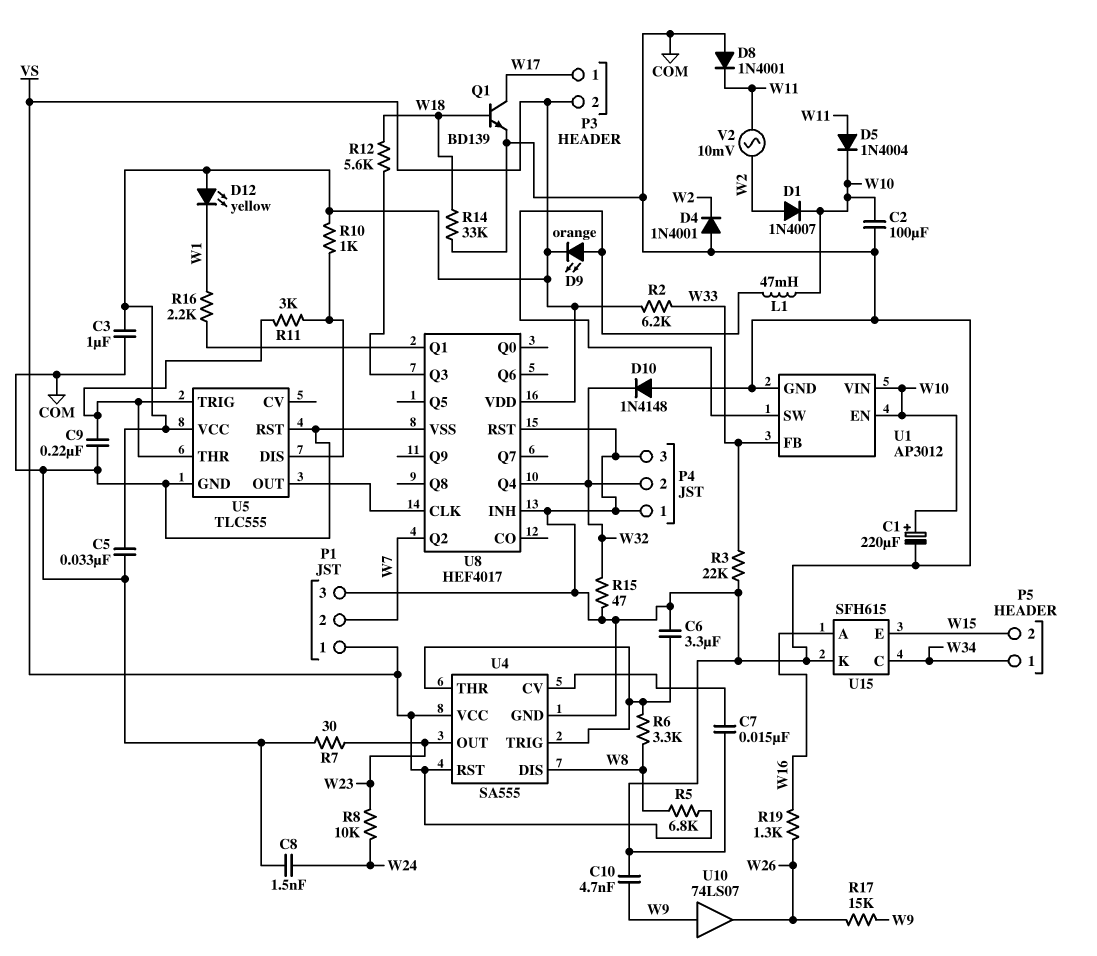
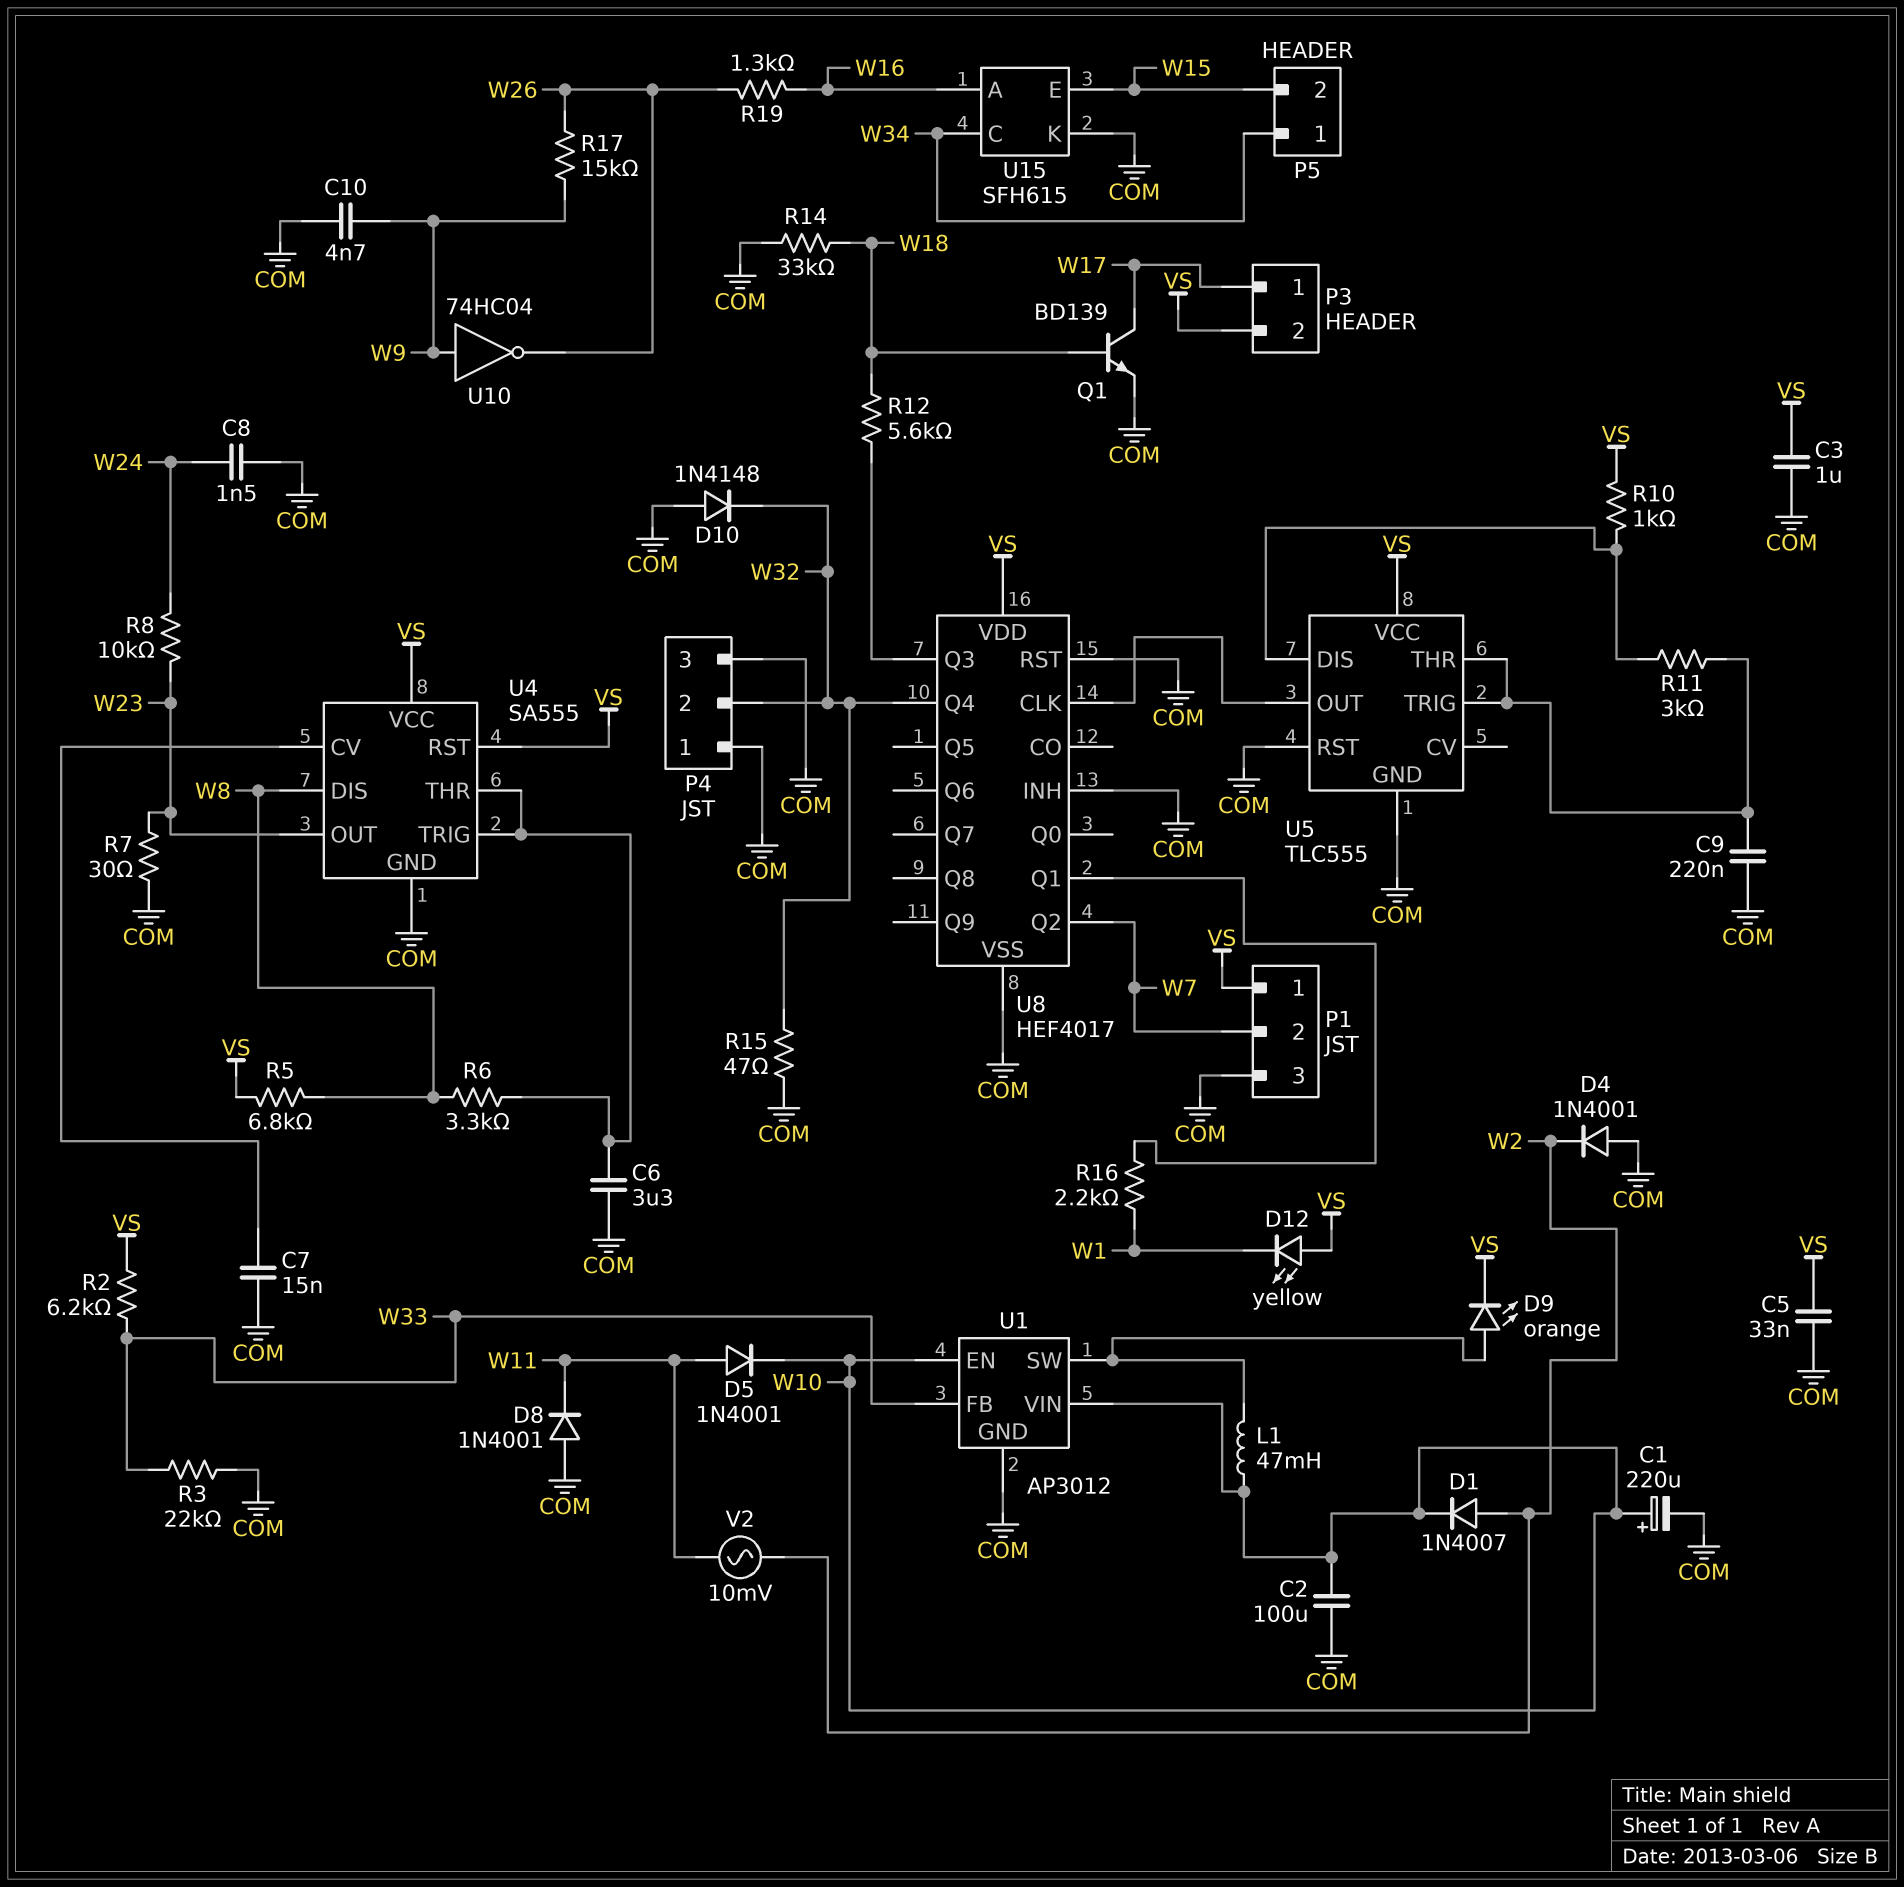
D5: diode 1N4004 (A W11, K W10) -> diode 1N4001 (A W11, K W10)
U10: buffer 74LS07 (in W9, out W26) -> NOT 74HC04 (in W9, out W26)

